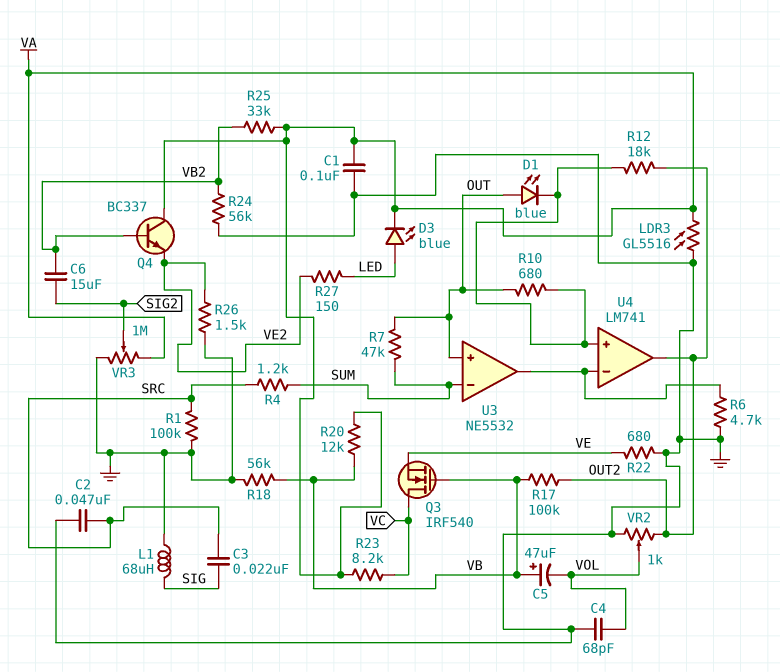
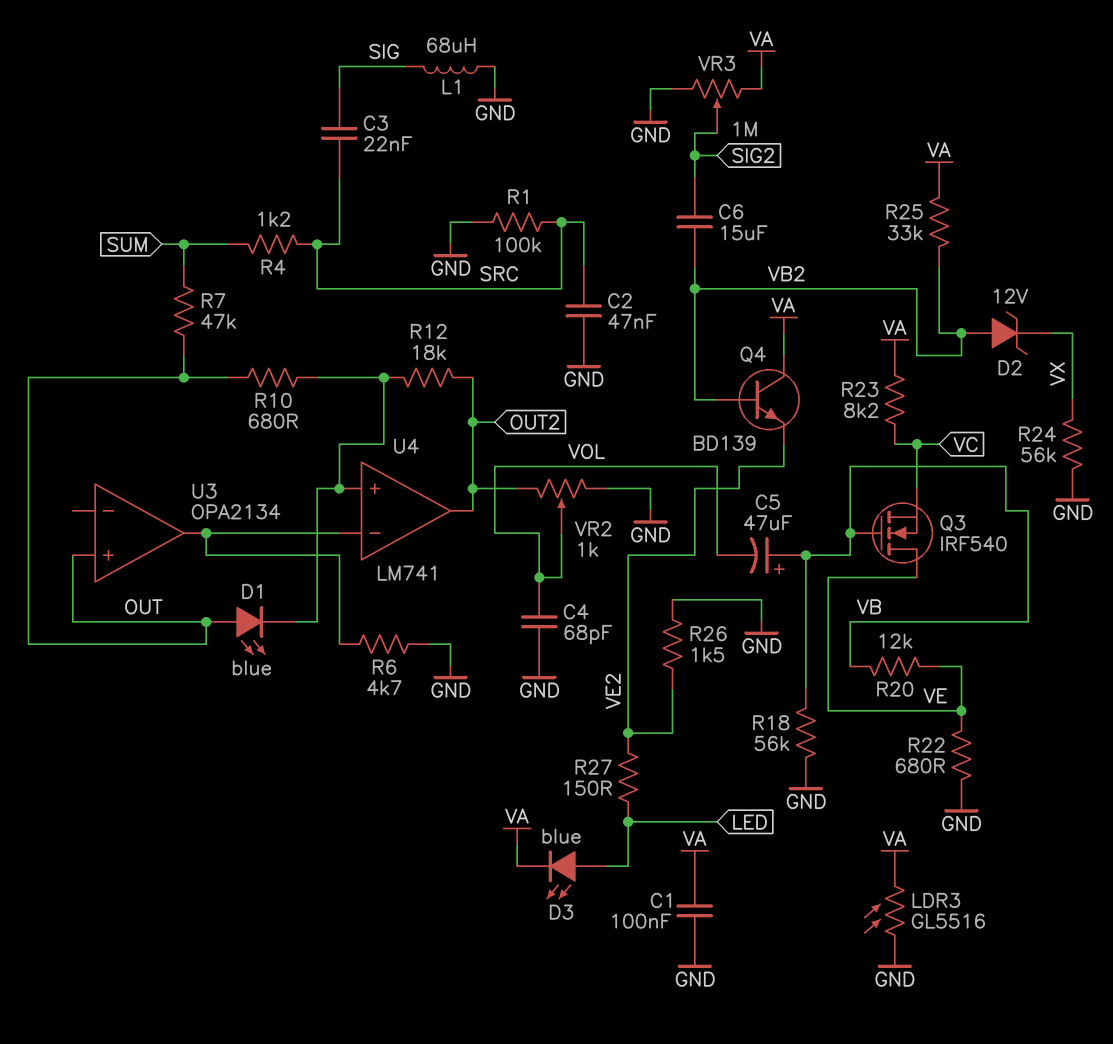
D2: none -> zener 12V (A VB2, K VX)
Q3: NMOS IRF540 (G VB, D VC, S VE) -> NMOS IRF540 (G VB, D VE, S VC)
Q4: NPN BC337 (B VB2, C VA, E VE2) -> NPN BD139 (B VB2, C VA, E VE2)
R17: 100k (OUT2, VB) -> none
R20: 12k (VA, VB) -> 12k (VB, VE)
R24: 56k (GND, VB2) -> 56k (GND, VX)
U3: NE5532 -> OPA2134
U3 pin in-: SUM -> none

